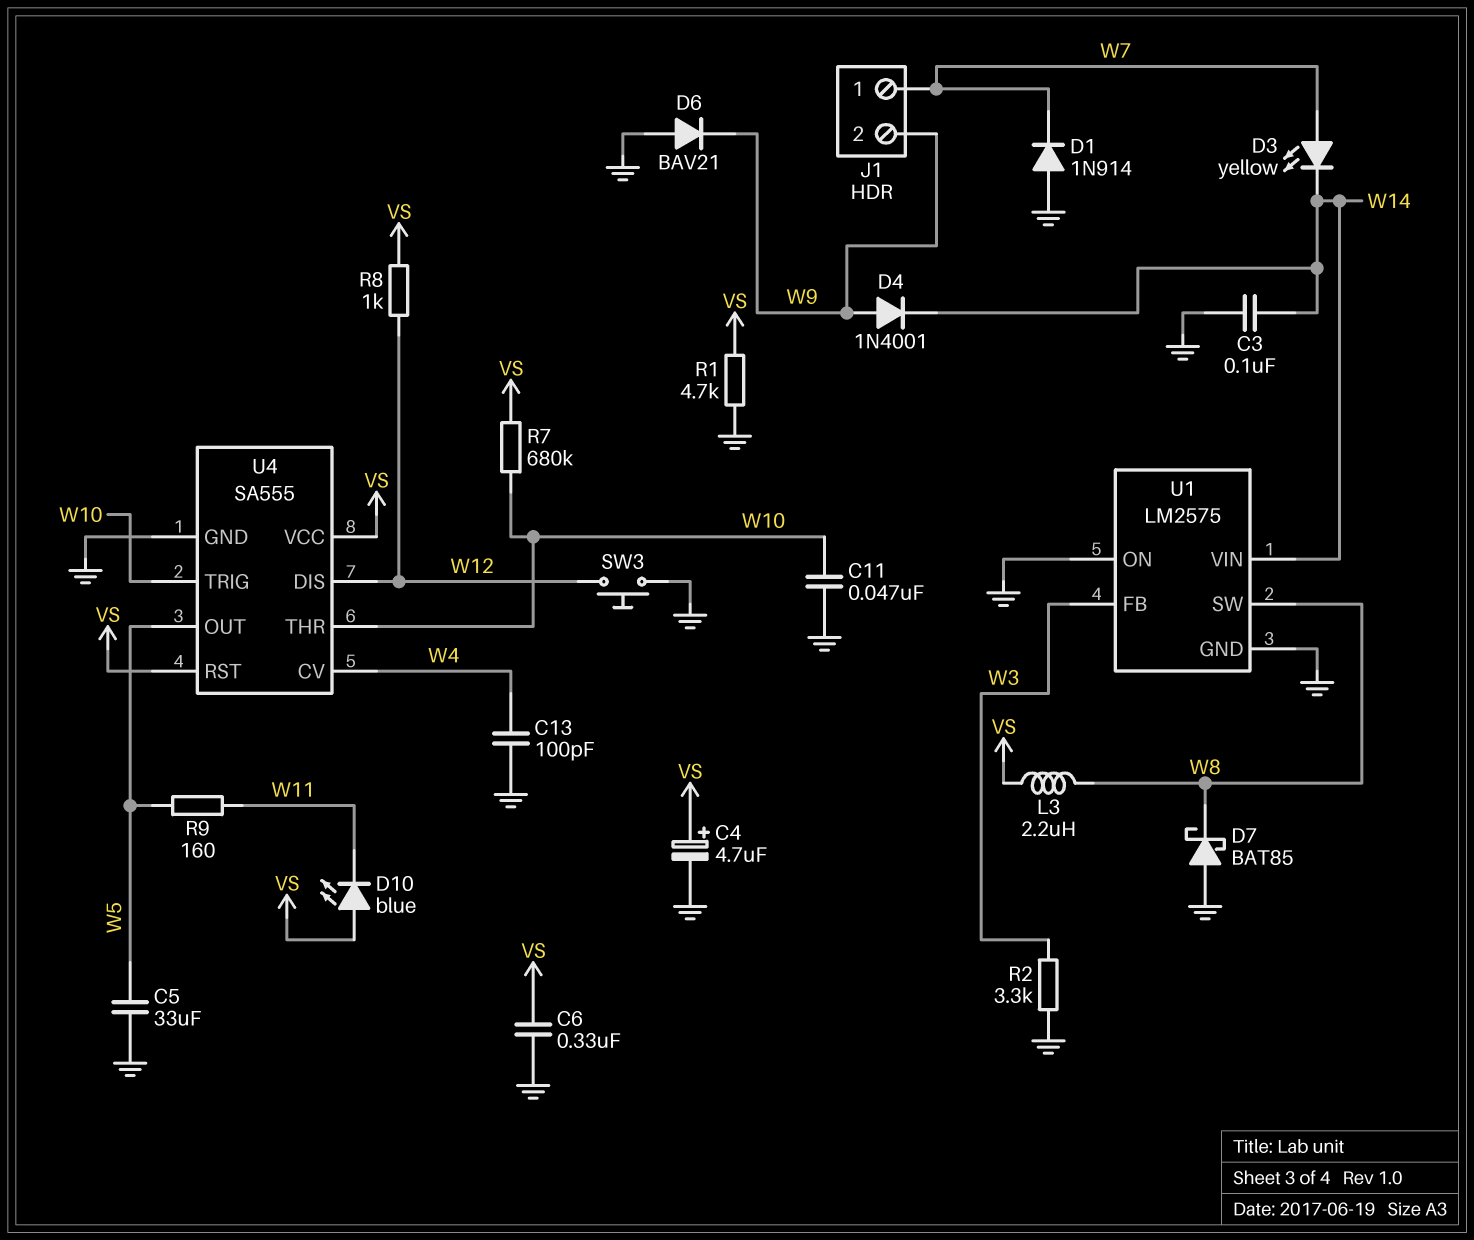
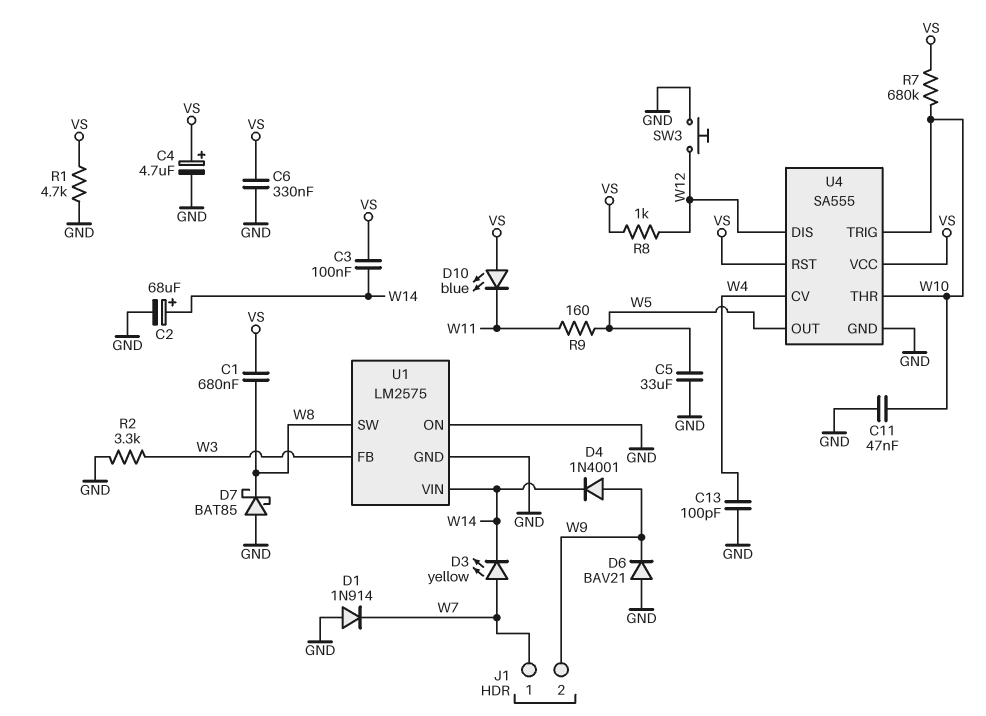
C1: none -> 680nF (VS, W8)
C2: none -> 68uF (plus W14, minus GND)
C3: 100nF (GND, W14) -> 100nF (VS, W14)
L3: 2.2uH (VS, W8) -> none

